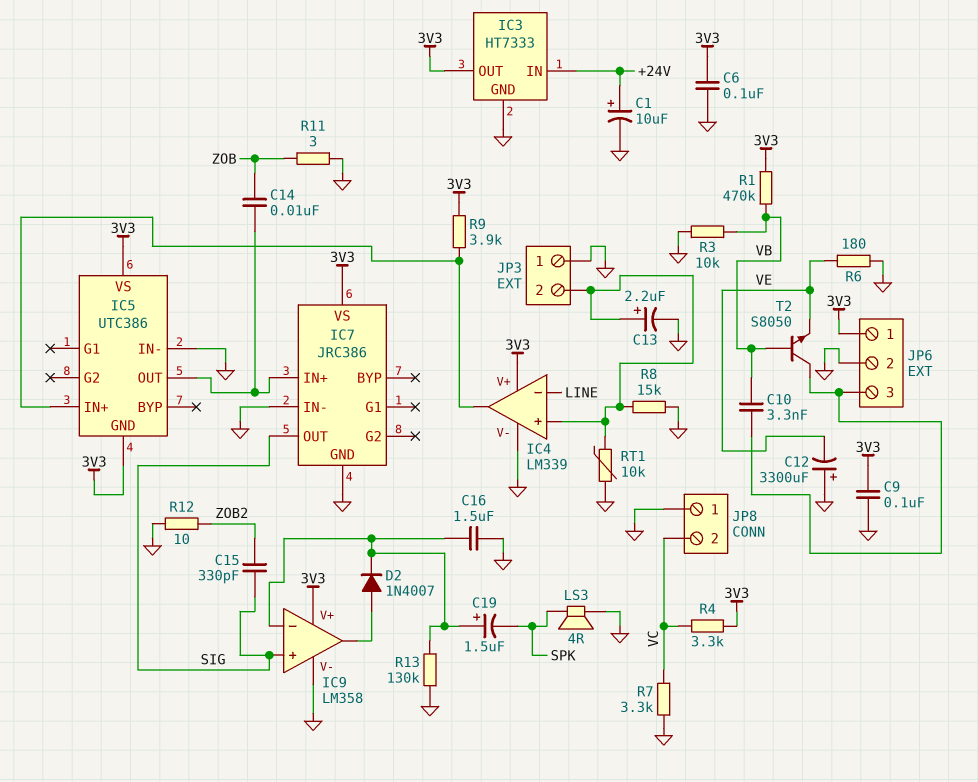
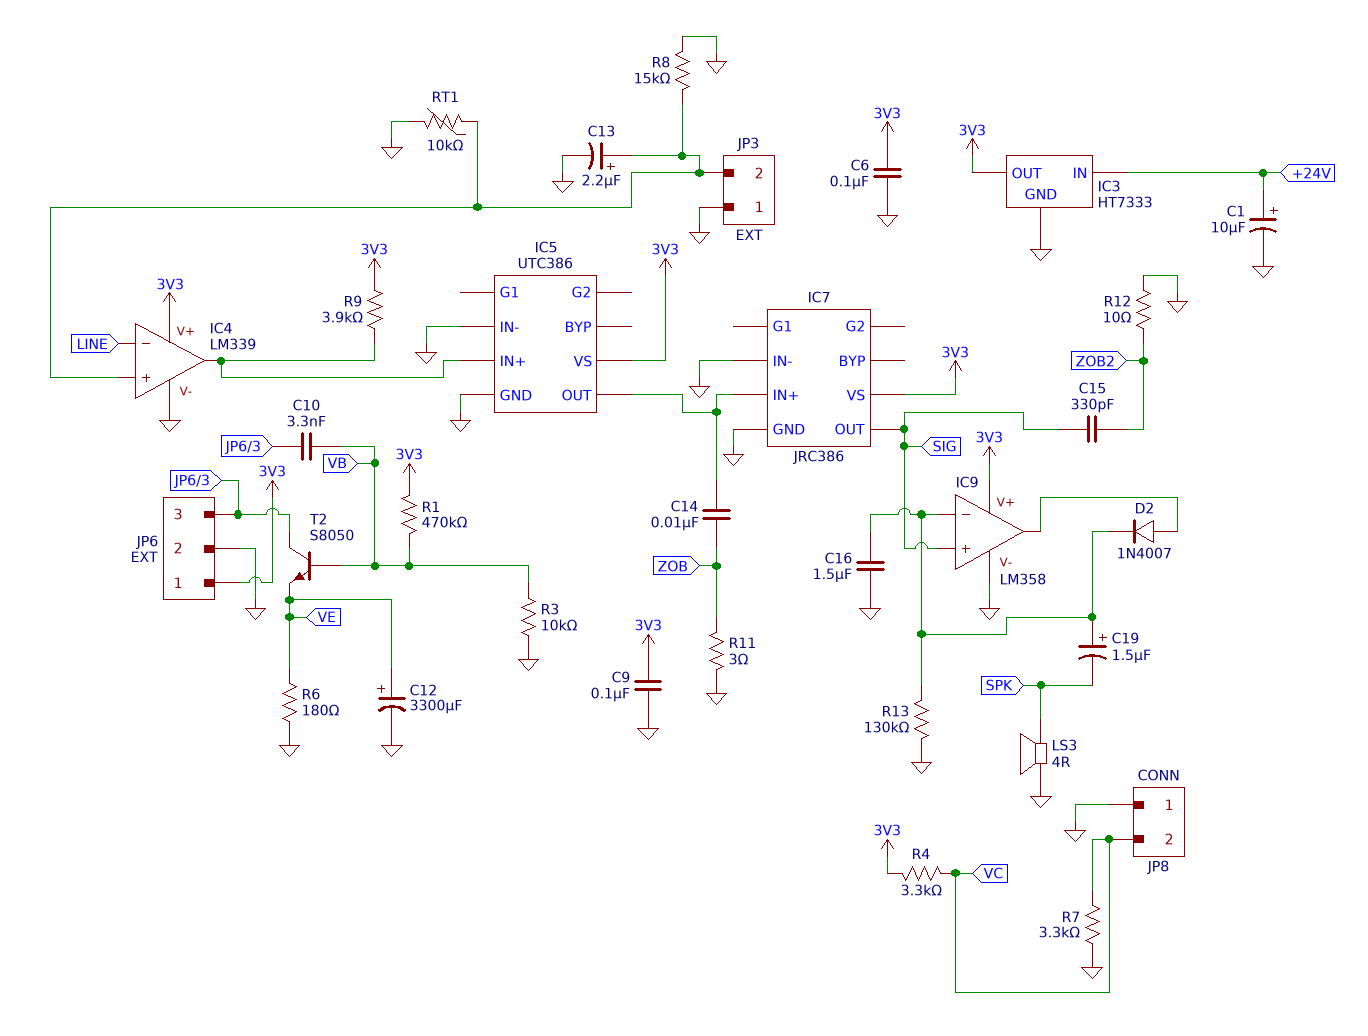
C12: 3300uF (plus GND, minus VE) -> 3300uF (plus VE, minus GND)
IC5 pin GND: 3V3 -> GND

